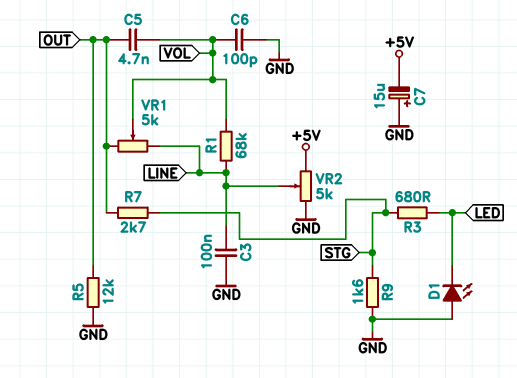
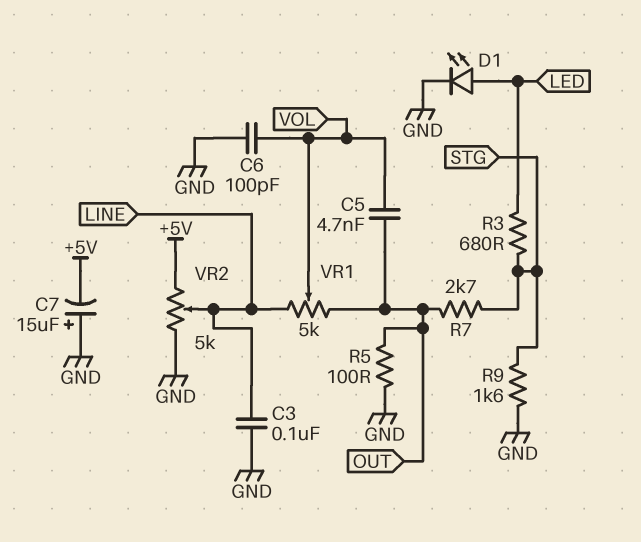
D1: LED (A GND, K LED) -> LED (A LED, K GND)
R1: 68k (LINE, VOL) -> none
R5: 12k (GND, OUT) -> 100 (GND, OUT)

